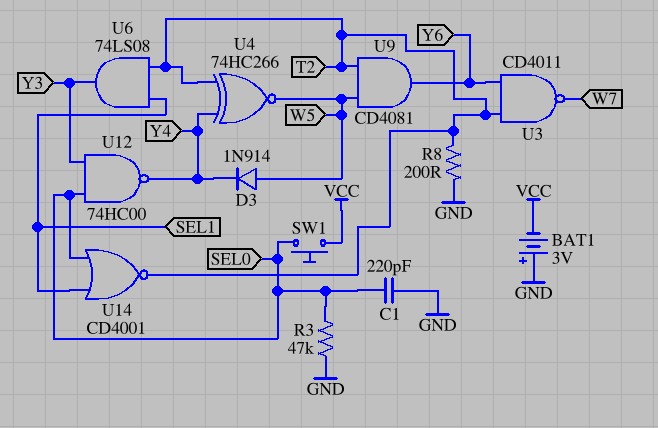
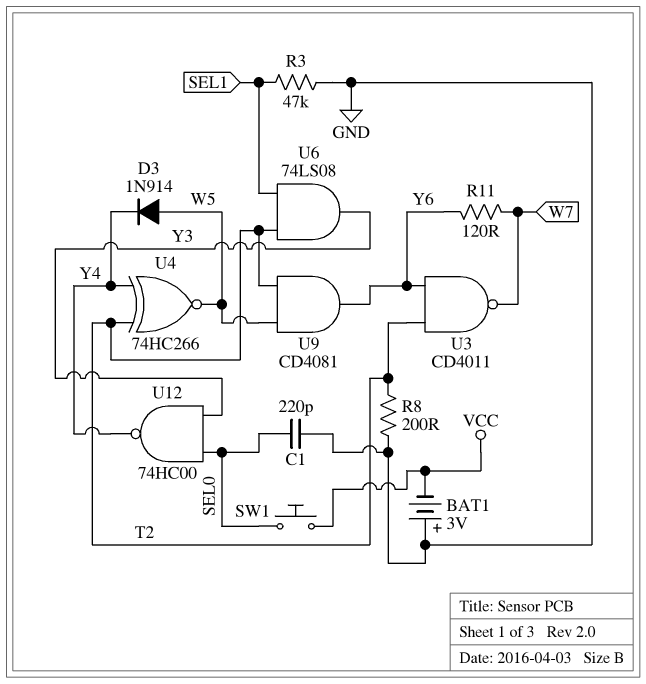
R3: 47k (GND, SEL0) -> 47k (GND, SEL1)
R11: none -> 120 (W7, Y6)
U14: NOR CD4001 (in SEL0, in SEL1, out T2) -> none

